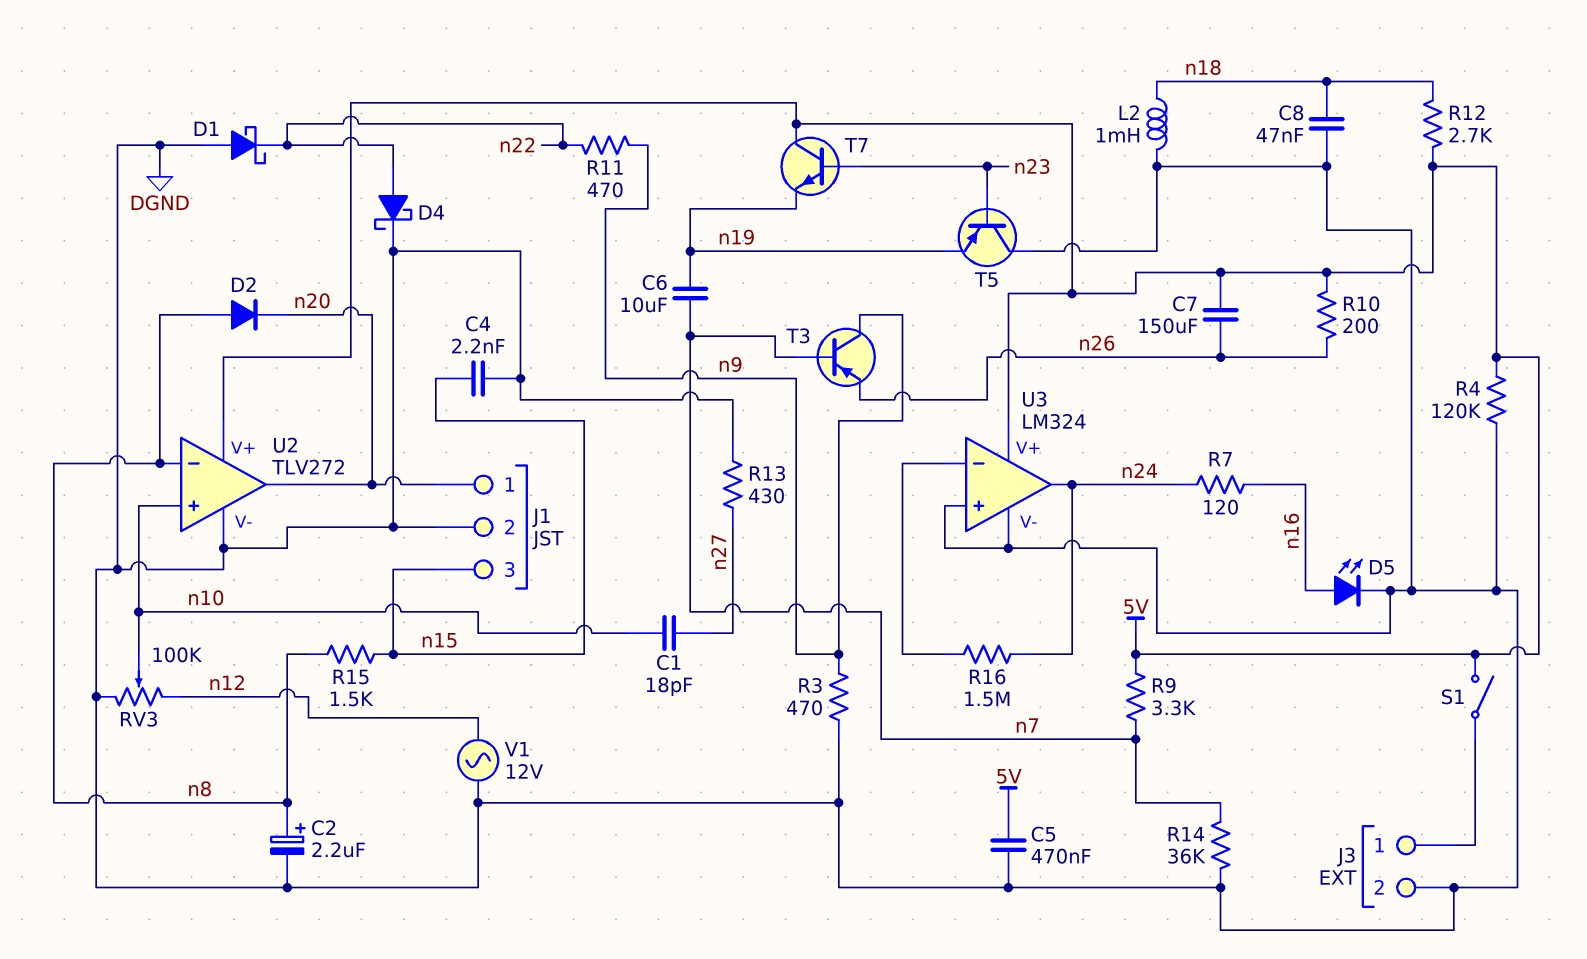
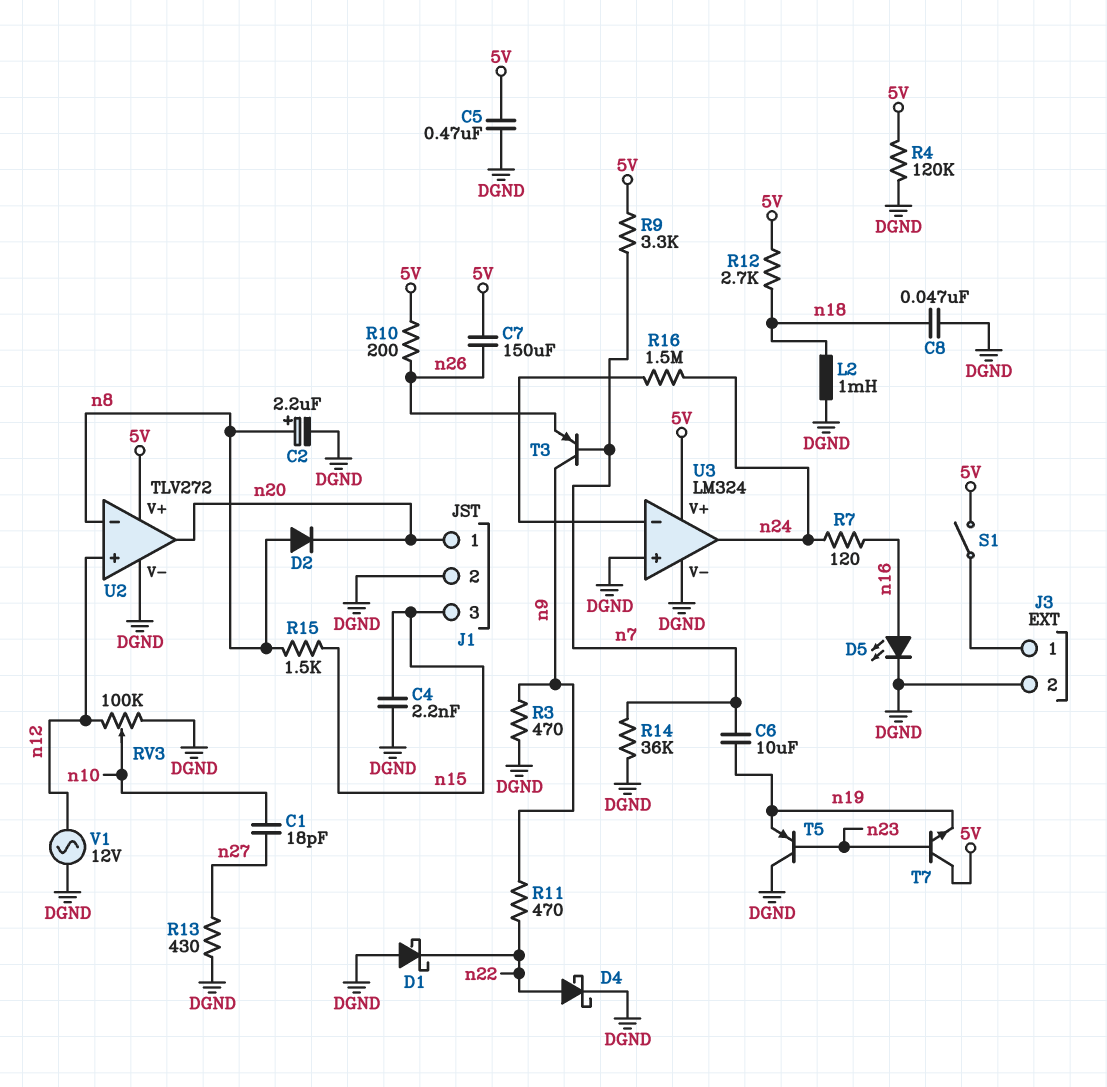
U2 pin in+: n10 -> n12

